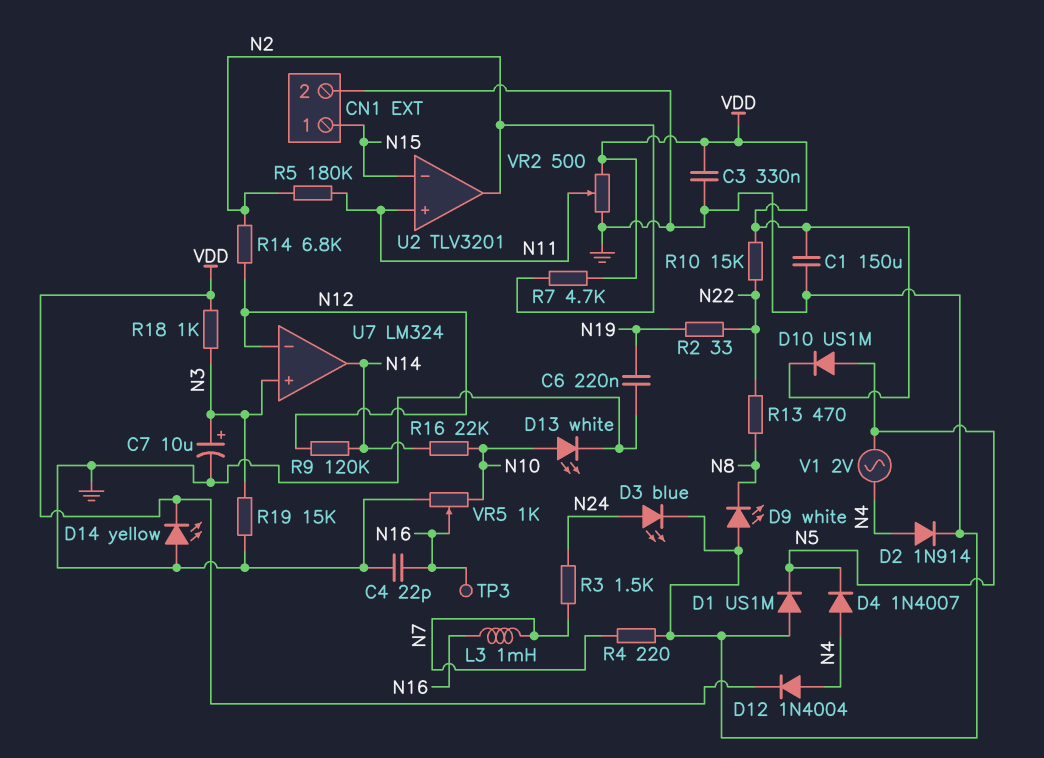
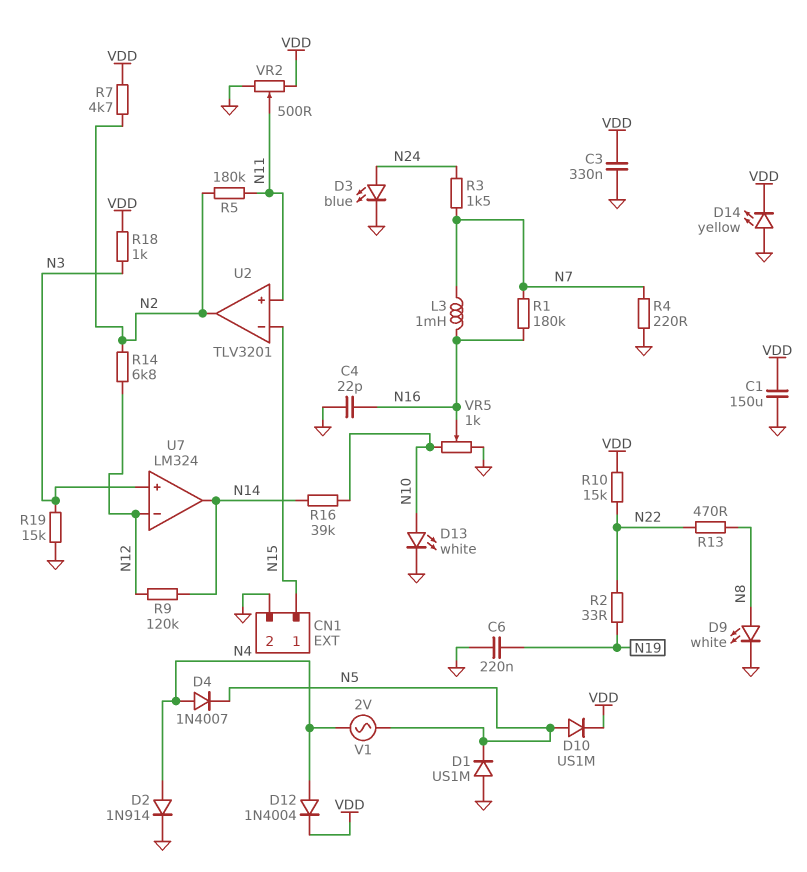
C7: 10uF (plus N3, minus GND) -> none
D9: LED white (A GND, K N8) -> LED white (A N8, K GND)
R1: none -> 180k (N7, N16)
R16: 22k (N10, N14) -> 39k (N10, N14)
TP3: test point (N16) -> none

